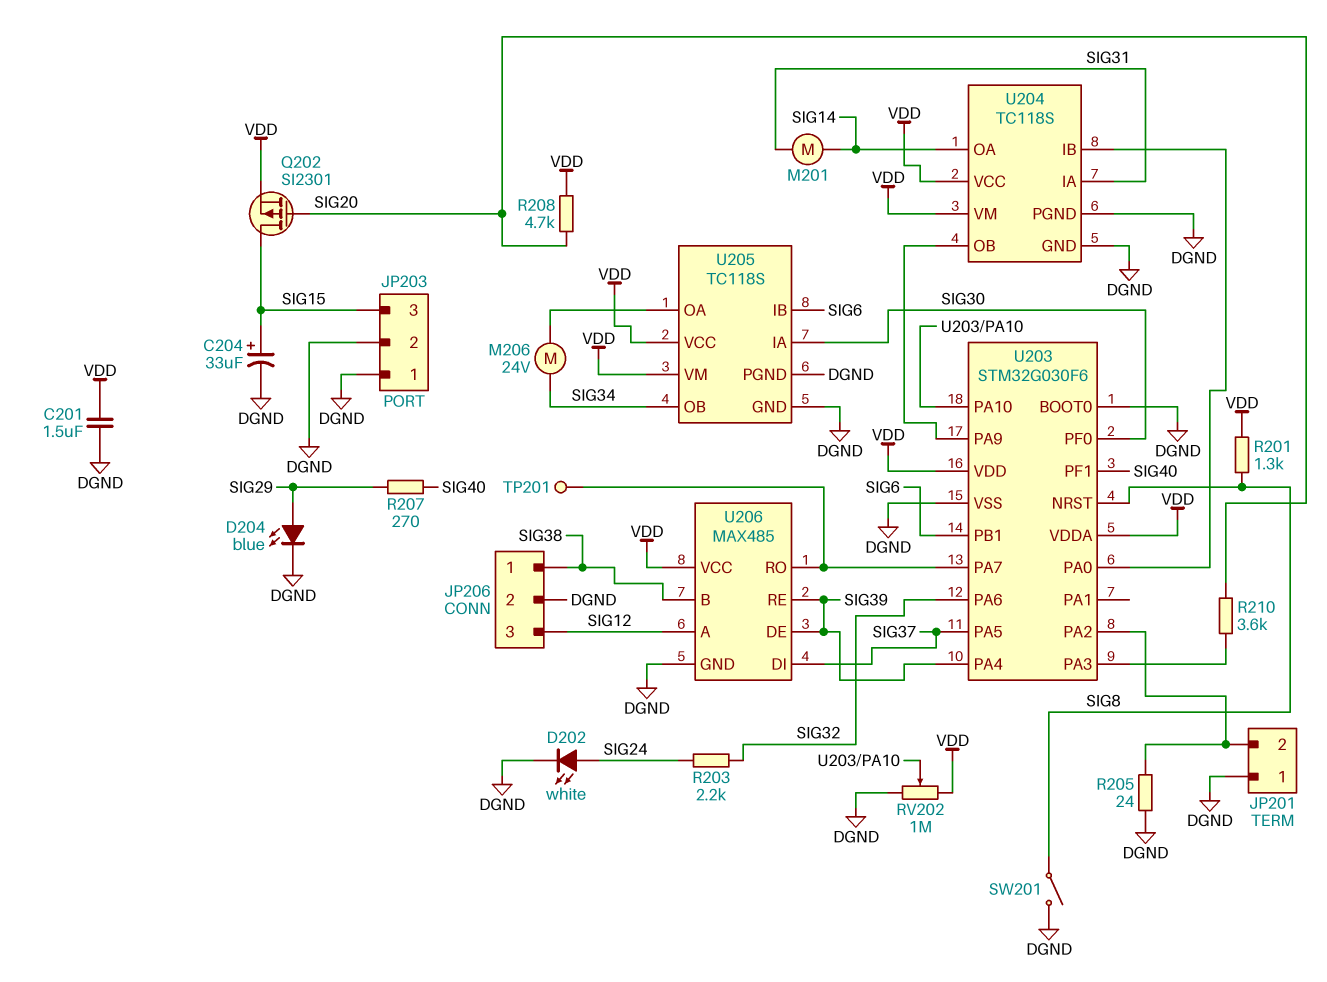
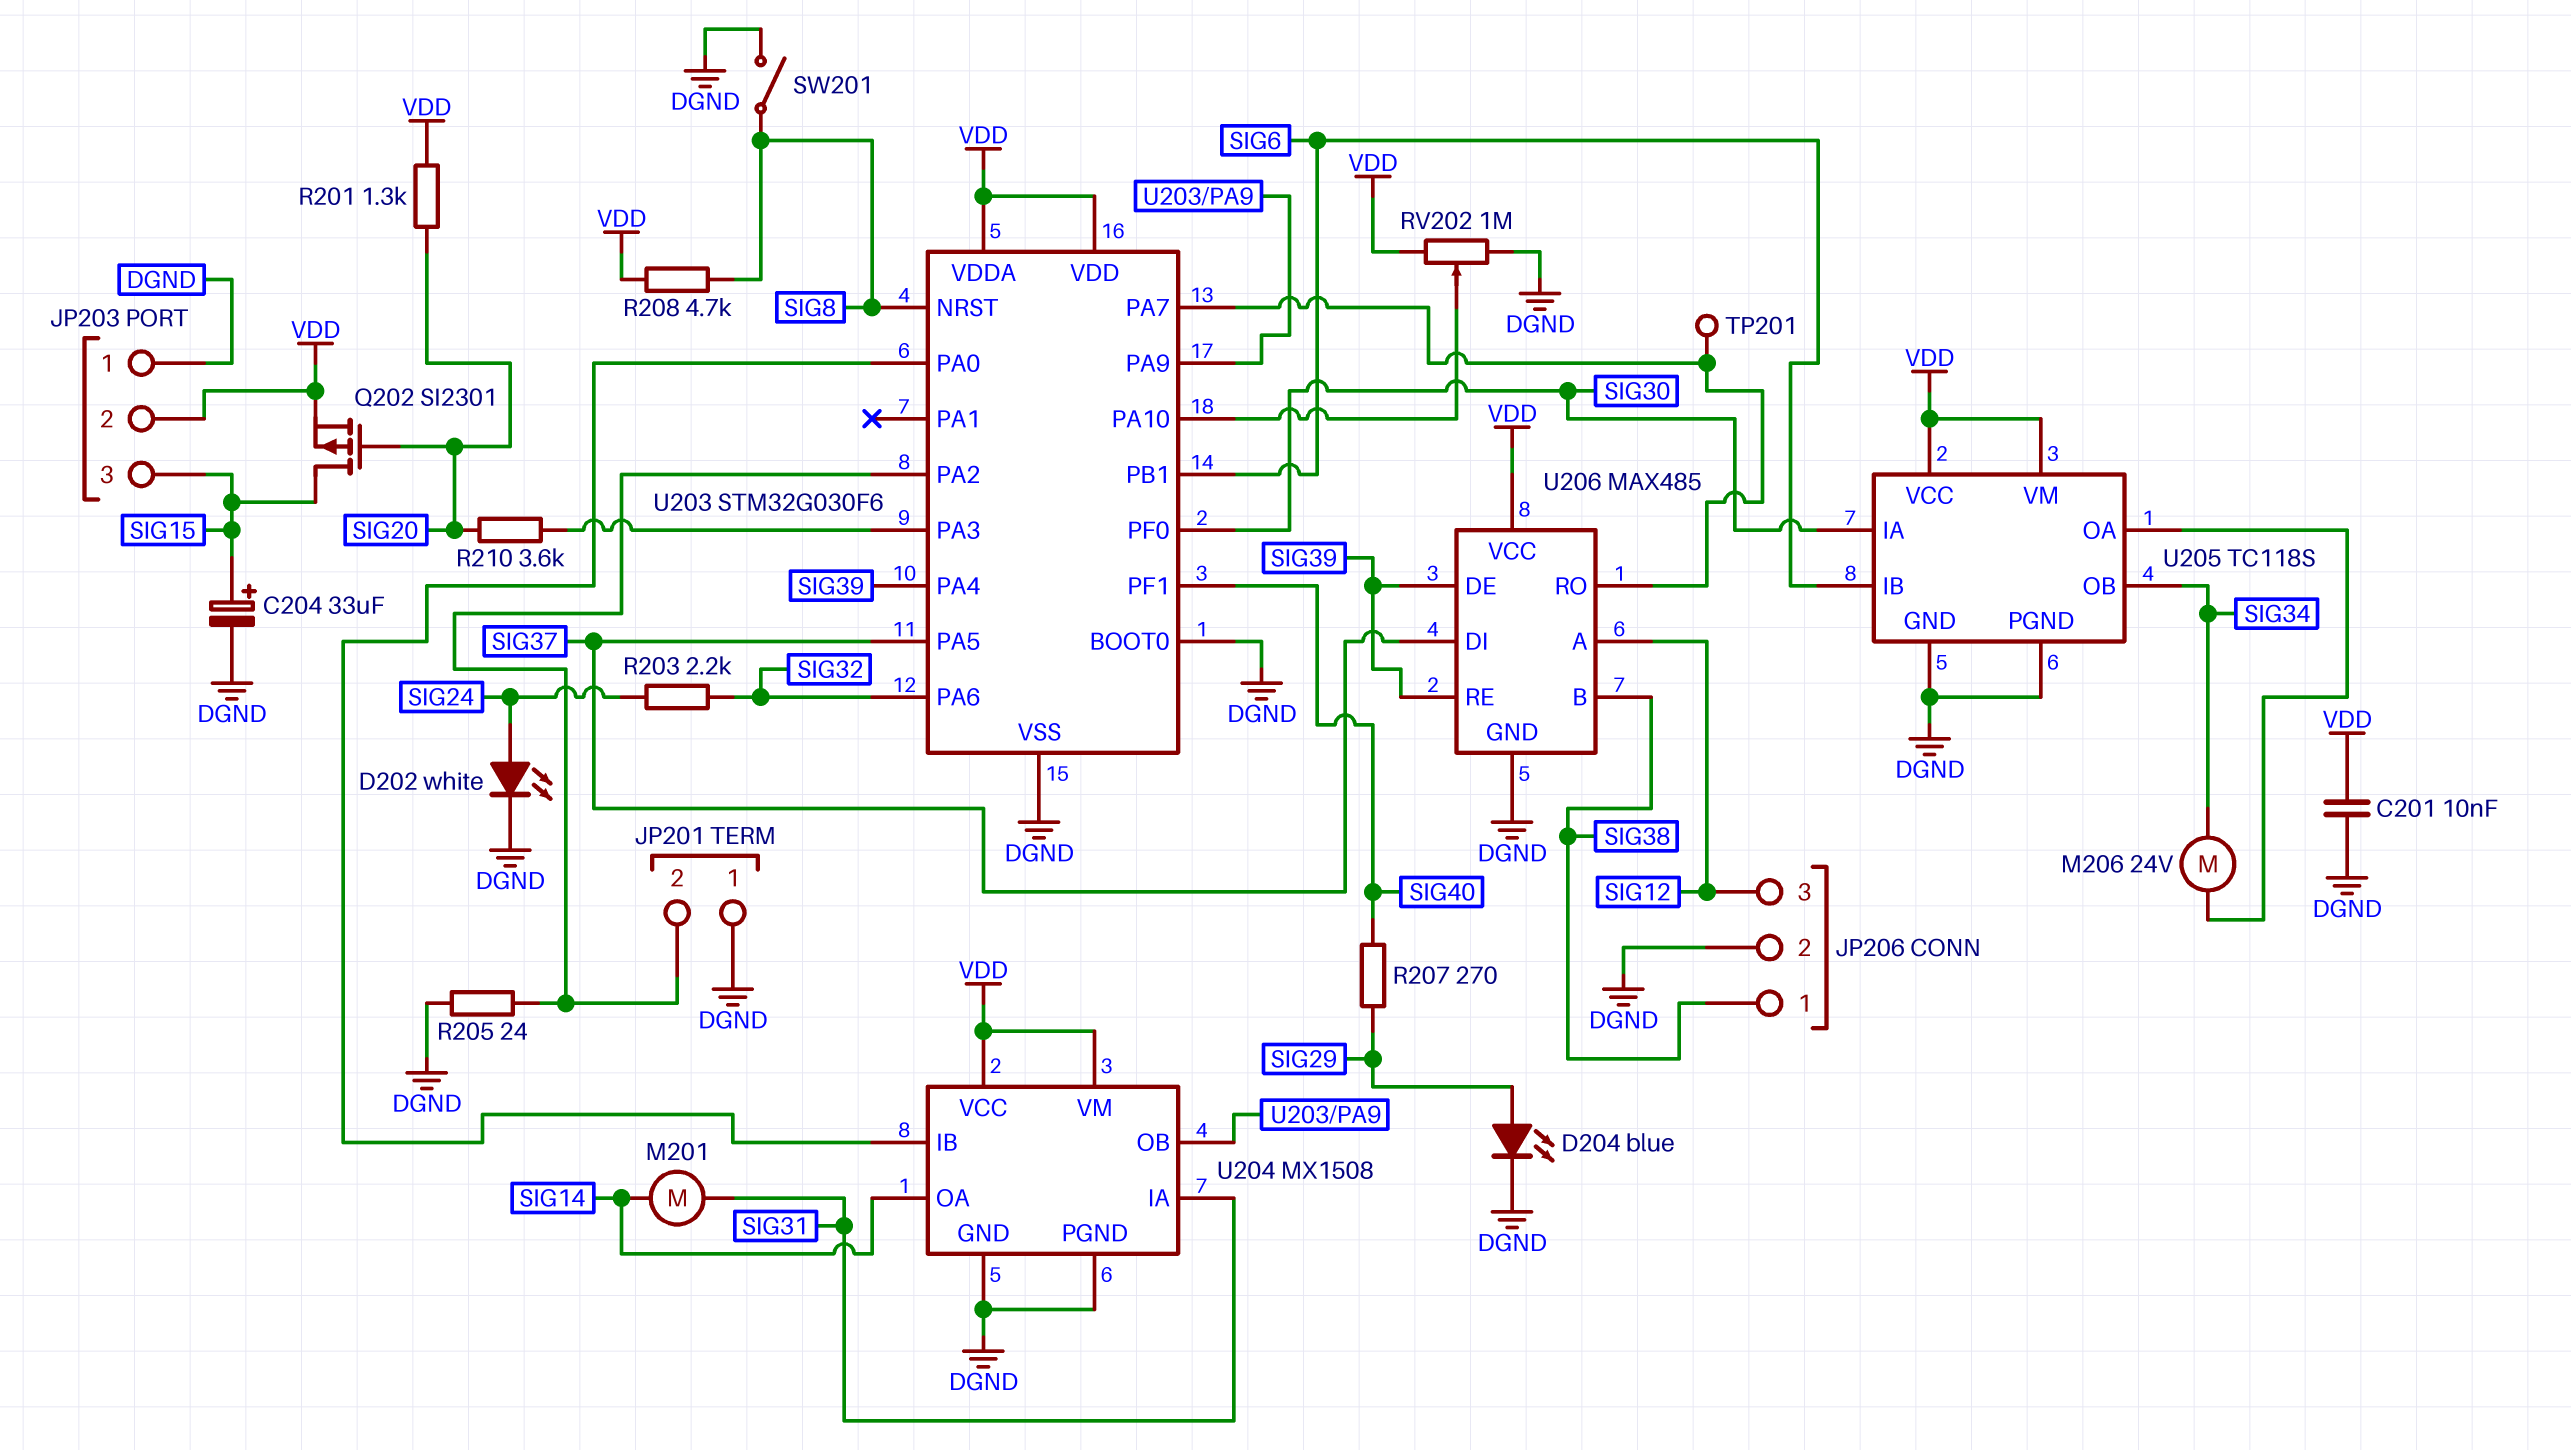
C201: 1.5uF (DGND, VDD) -> 10nF (DGND, VDD)
JP203 pin 2: DGND -> VDD
R201: 1.3k (SIG8, VDD) -> 1.3k (SIG20, VDD)
R208: 4.7k (SIG20, VDD) -> 4.7k (SIG8, VDD)
U204: TC118S -> MX1508

